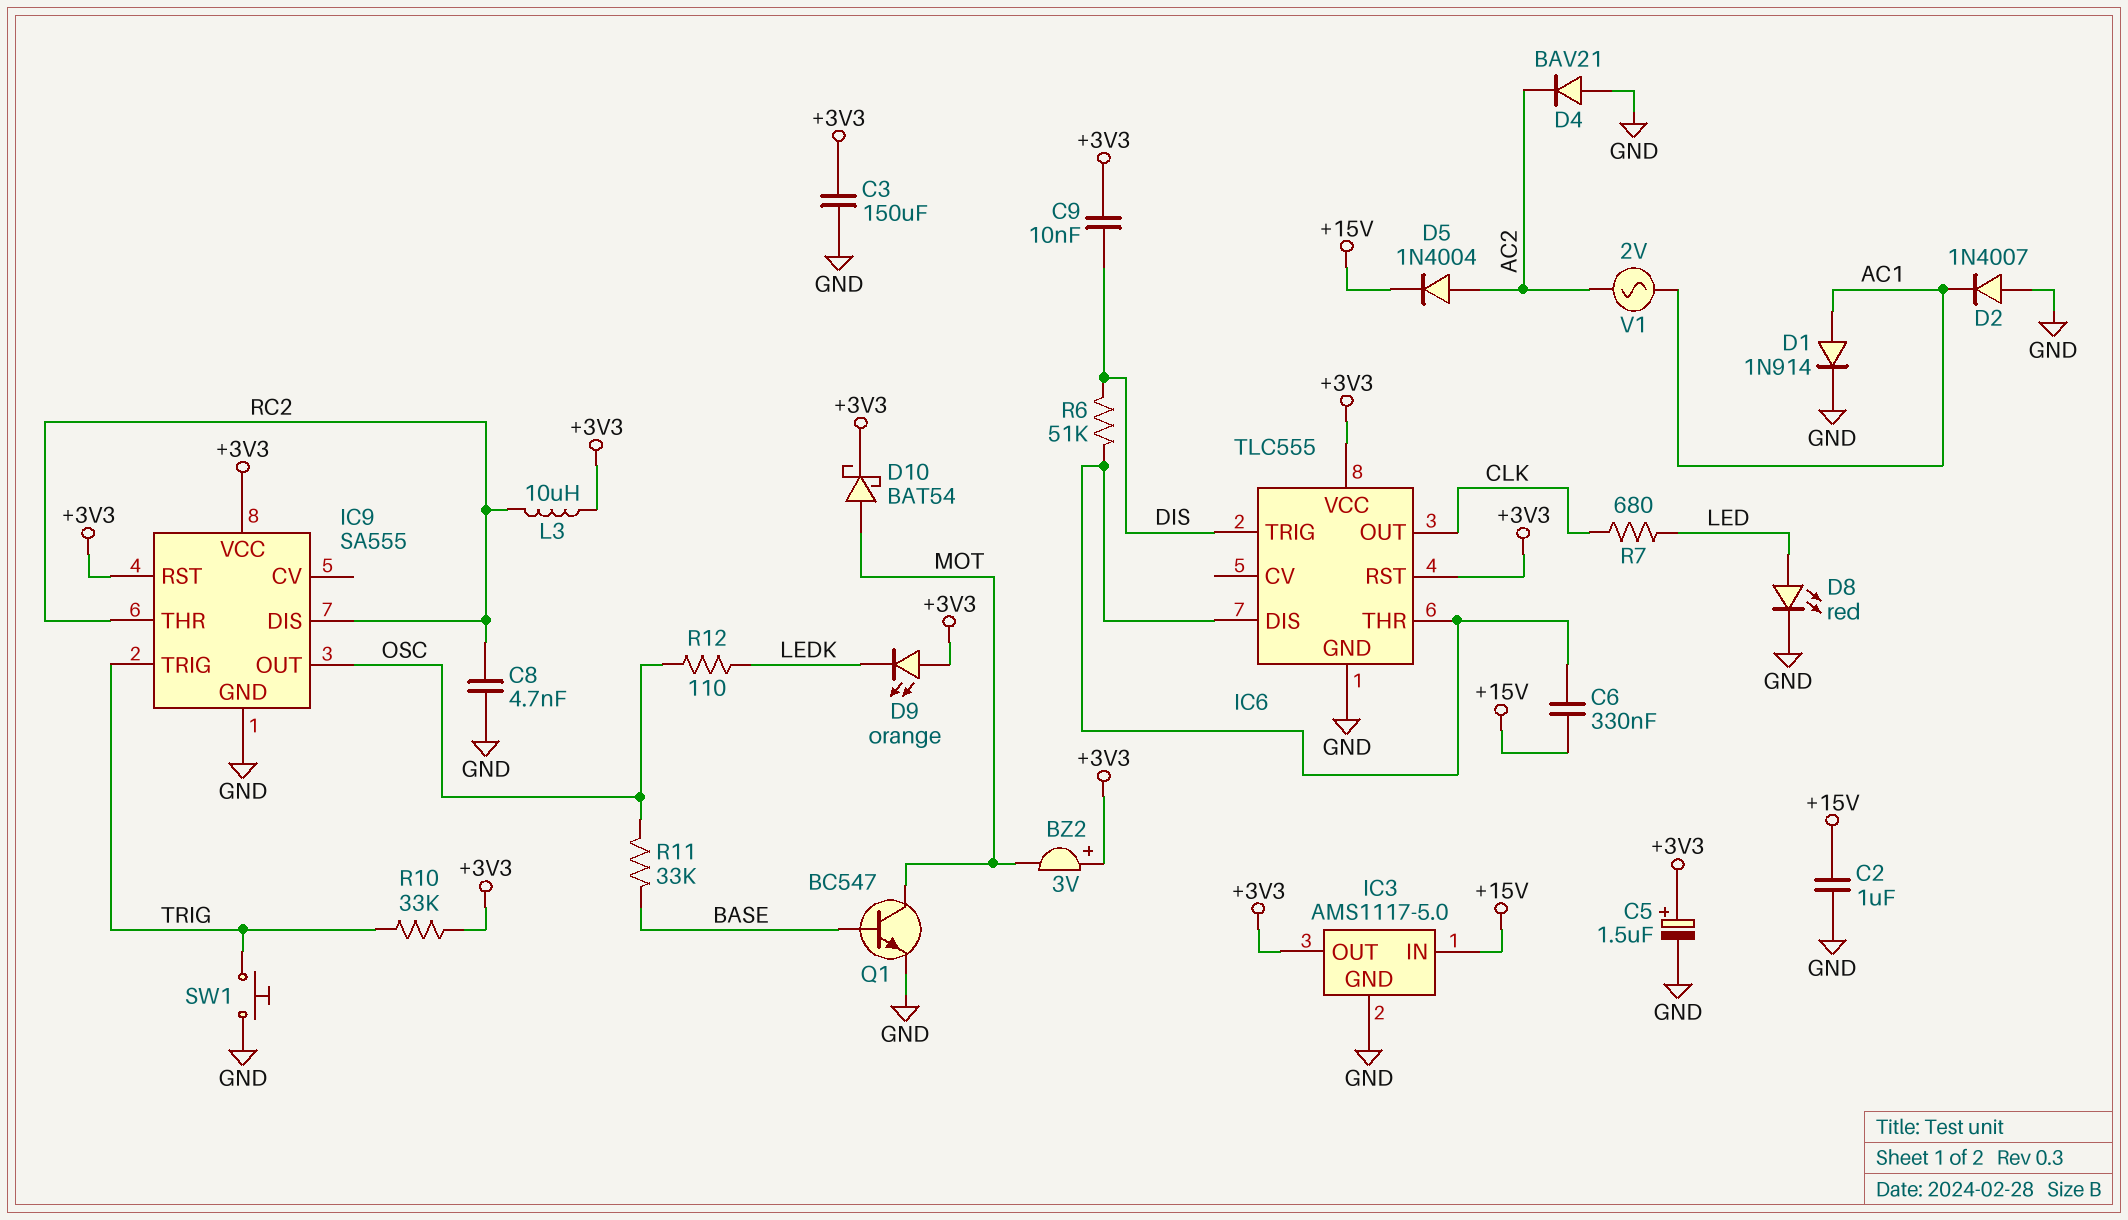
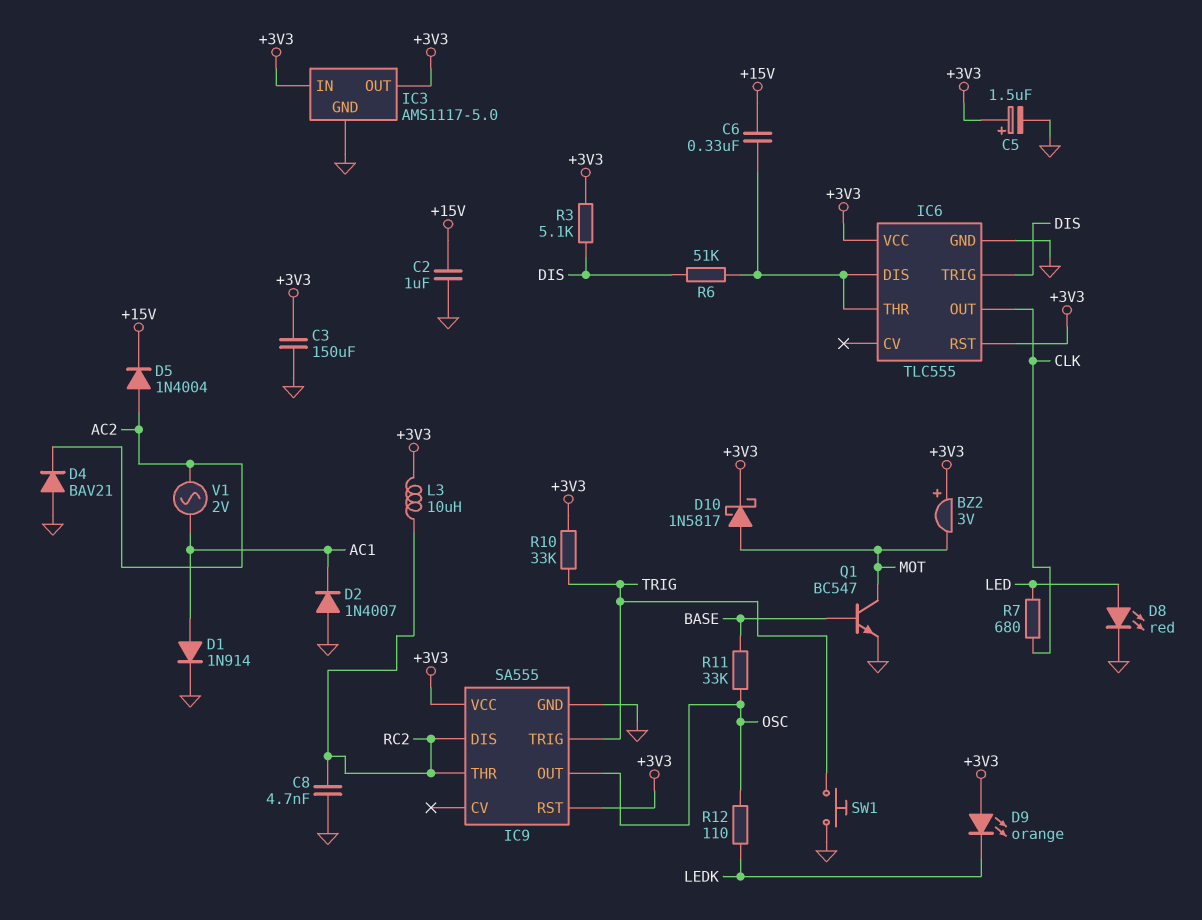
C9: 10nF (+3V3, DIS) -> none
D10: schottky BAT54 (A MOT, K +3V3) -> schottky 1N5817 (A MOT, K +3V3)
IC3 pin IN: +15V -> +3V3
R3: none -> 5.1k (+3V3, DIS)

